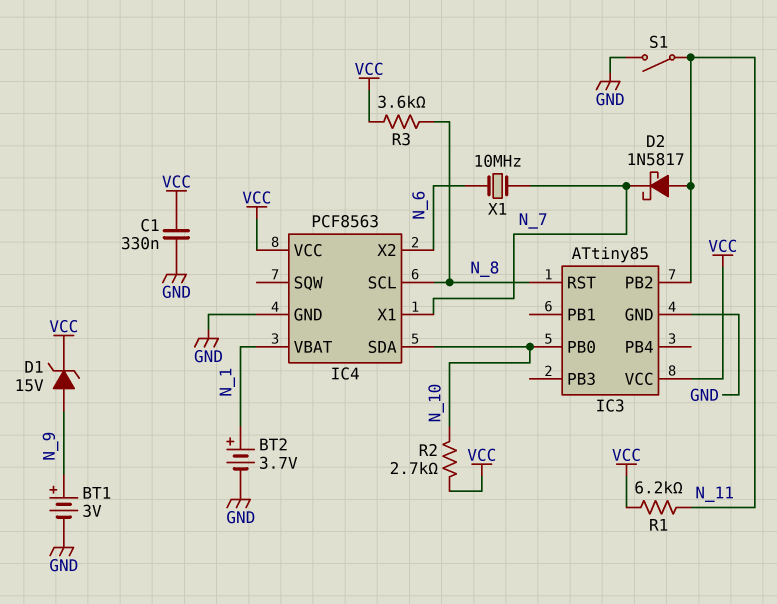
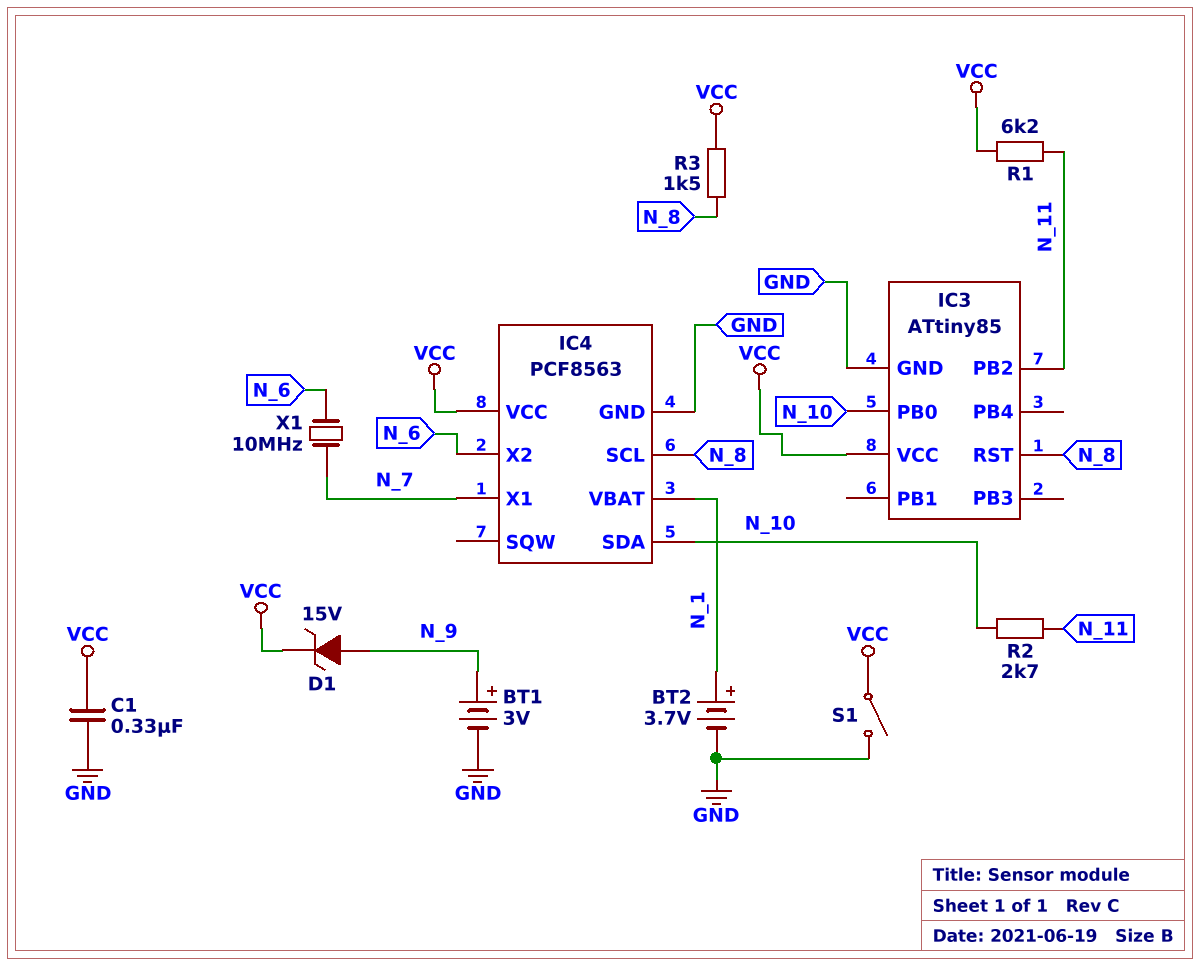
D2: schottky 1N5817 (A N_11, K N_7) -> none
R2: 2.7k (N_10, VCC) -> 2.7k (N_10, N_11)
R3: 3.6k (N_8, VCC) -> 1.5k (N_8, VCC)
S1: switch (GND, N_11) -> switch (GND, VCC)

